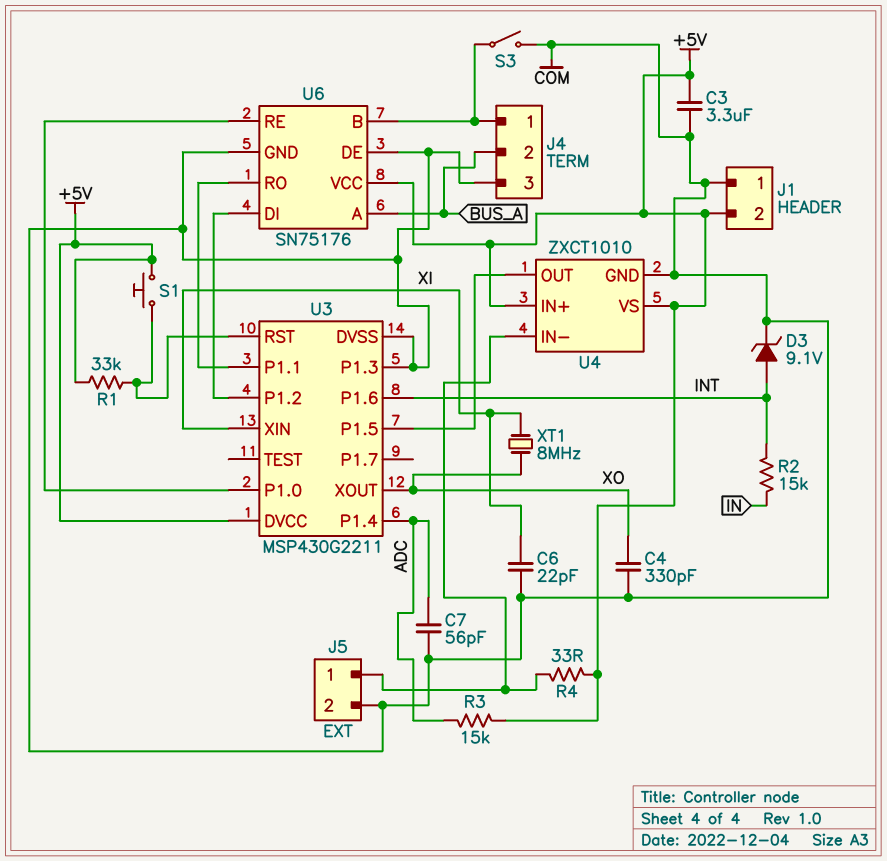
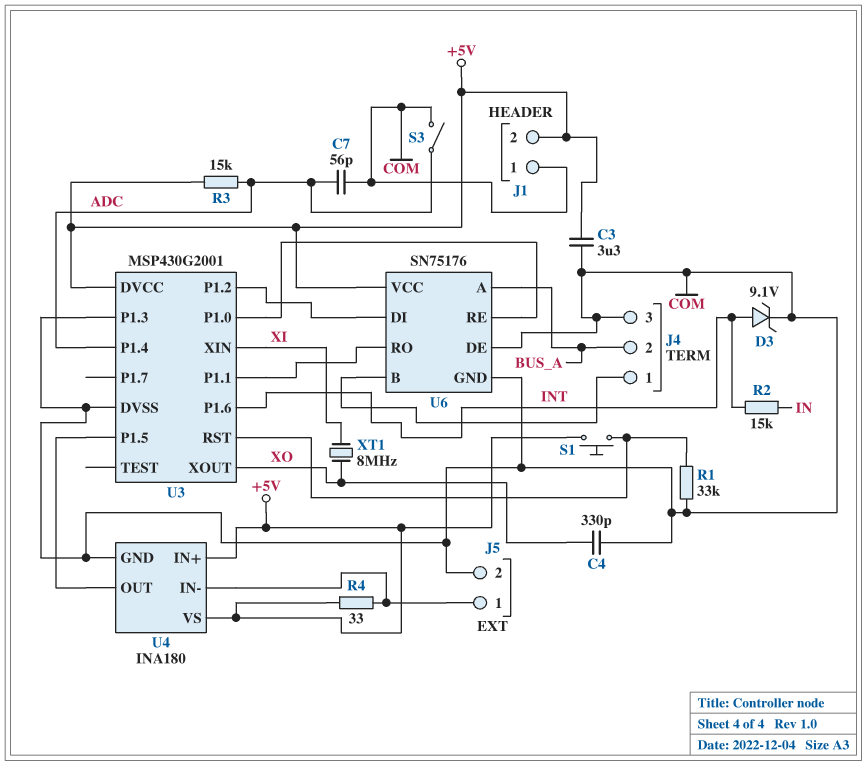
C6: 22pF (COM, XI) -> none
R1: 33k (+5V, U3/RST) -> 33k (COM, U3/RST)
S3: switch (COM, J4/1) -> switch (ADC, COM)
U3: MSP430G2211 -> MSP430G2001
U4: ZXCT1010 -> INA180

